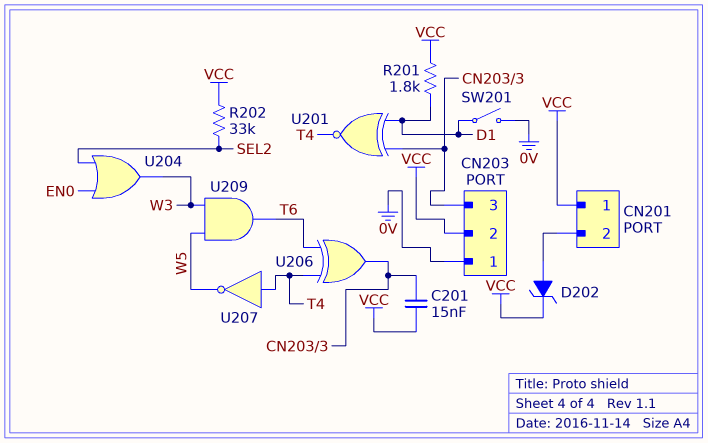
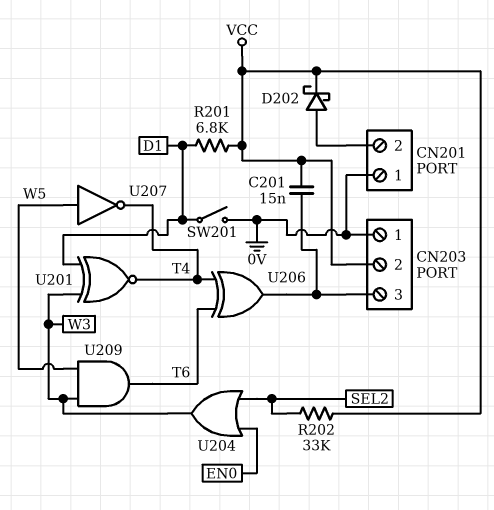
CN201 pin 1: VCC -> 0V
D202: zener (A CN201/2, K VCC) -> schottky (A CN201/2, K VCC)
R201: 1.8k (D1, VCC) -> 6.8k (D1, VCC)
U201: XNOR (in CN203/3, in D1, out T4) -> XNOR (in D1, in W3, out T4)
U207: NOT (in T4, out W5) -> NOT (in W5, out T4)

